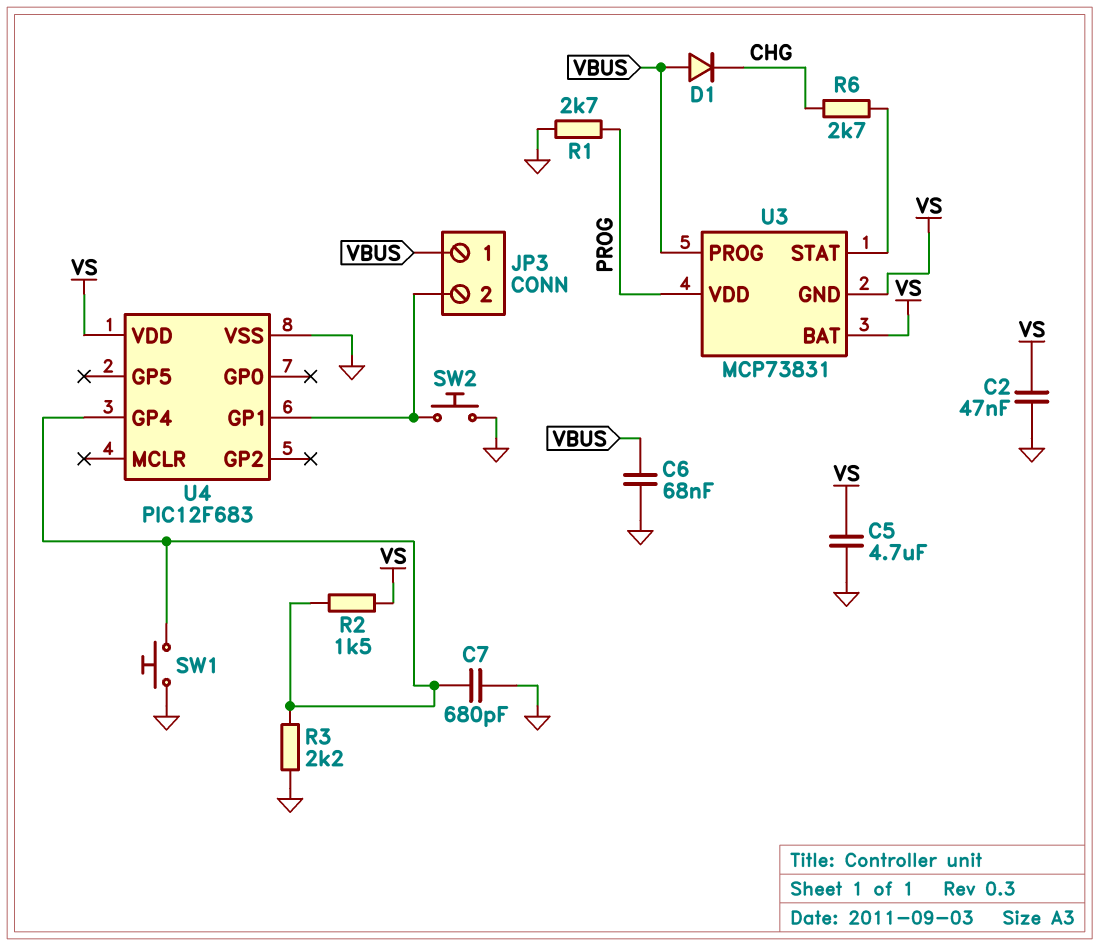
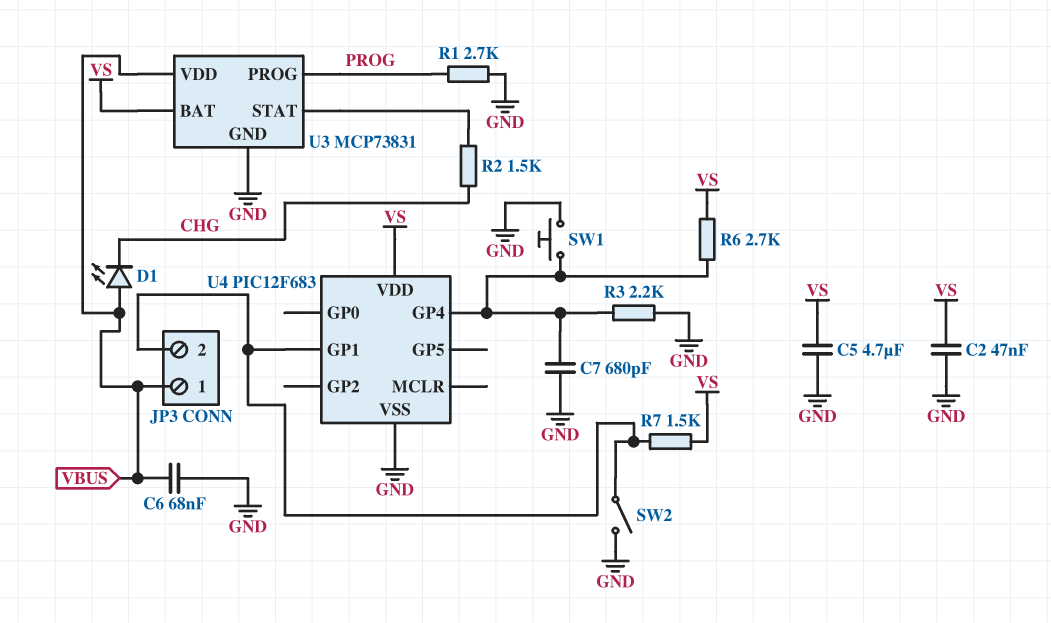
D1: diode (A VBUS, K CHG) -> LED (A VBUS, K CHG)
R2: 1.5k (U4/GP4, VS) -> 1.5k (CHG, U3/STAT)
R6: 2.7k (CHG, U3/STAT) -> 2.7k (U4/GP4, VS)
R7: none -> 1.5k (JP3/2, VS)
SW2: button (GND, JP3/2) -> switch (GND, JP3/2)
U3 pin GND: VS -> GND
U3 pin PROG: VBUS -> PROG
U3 pin VDD: PROG -> VBUS

